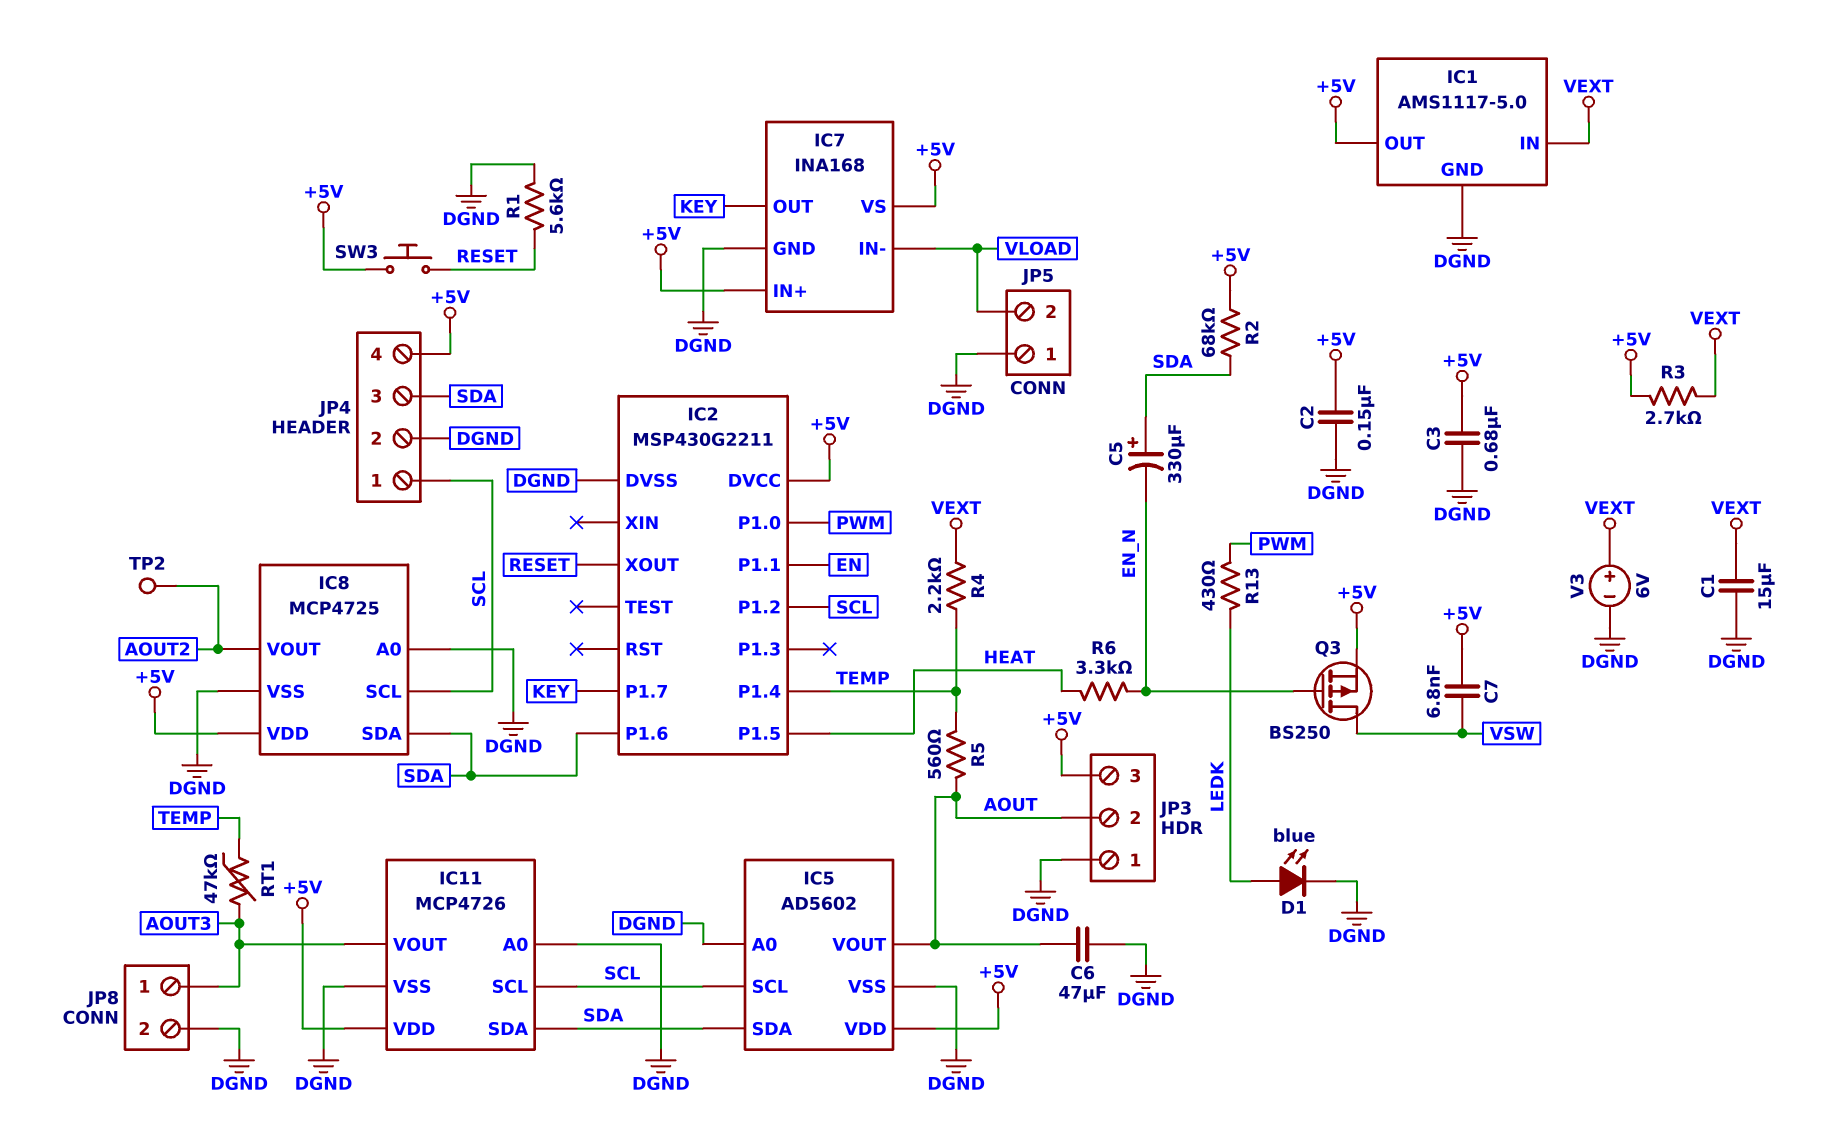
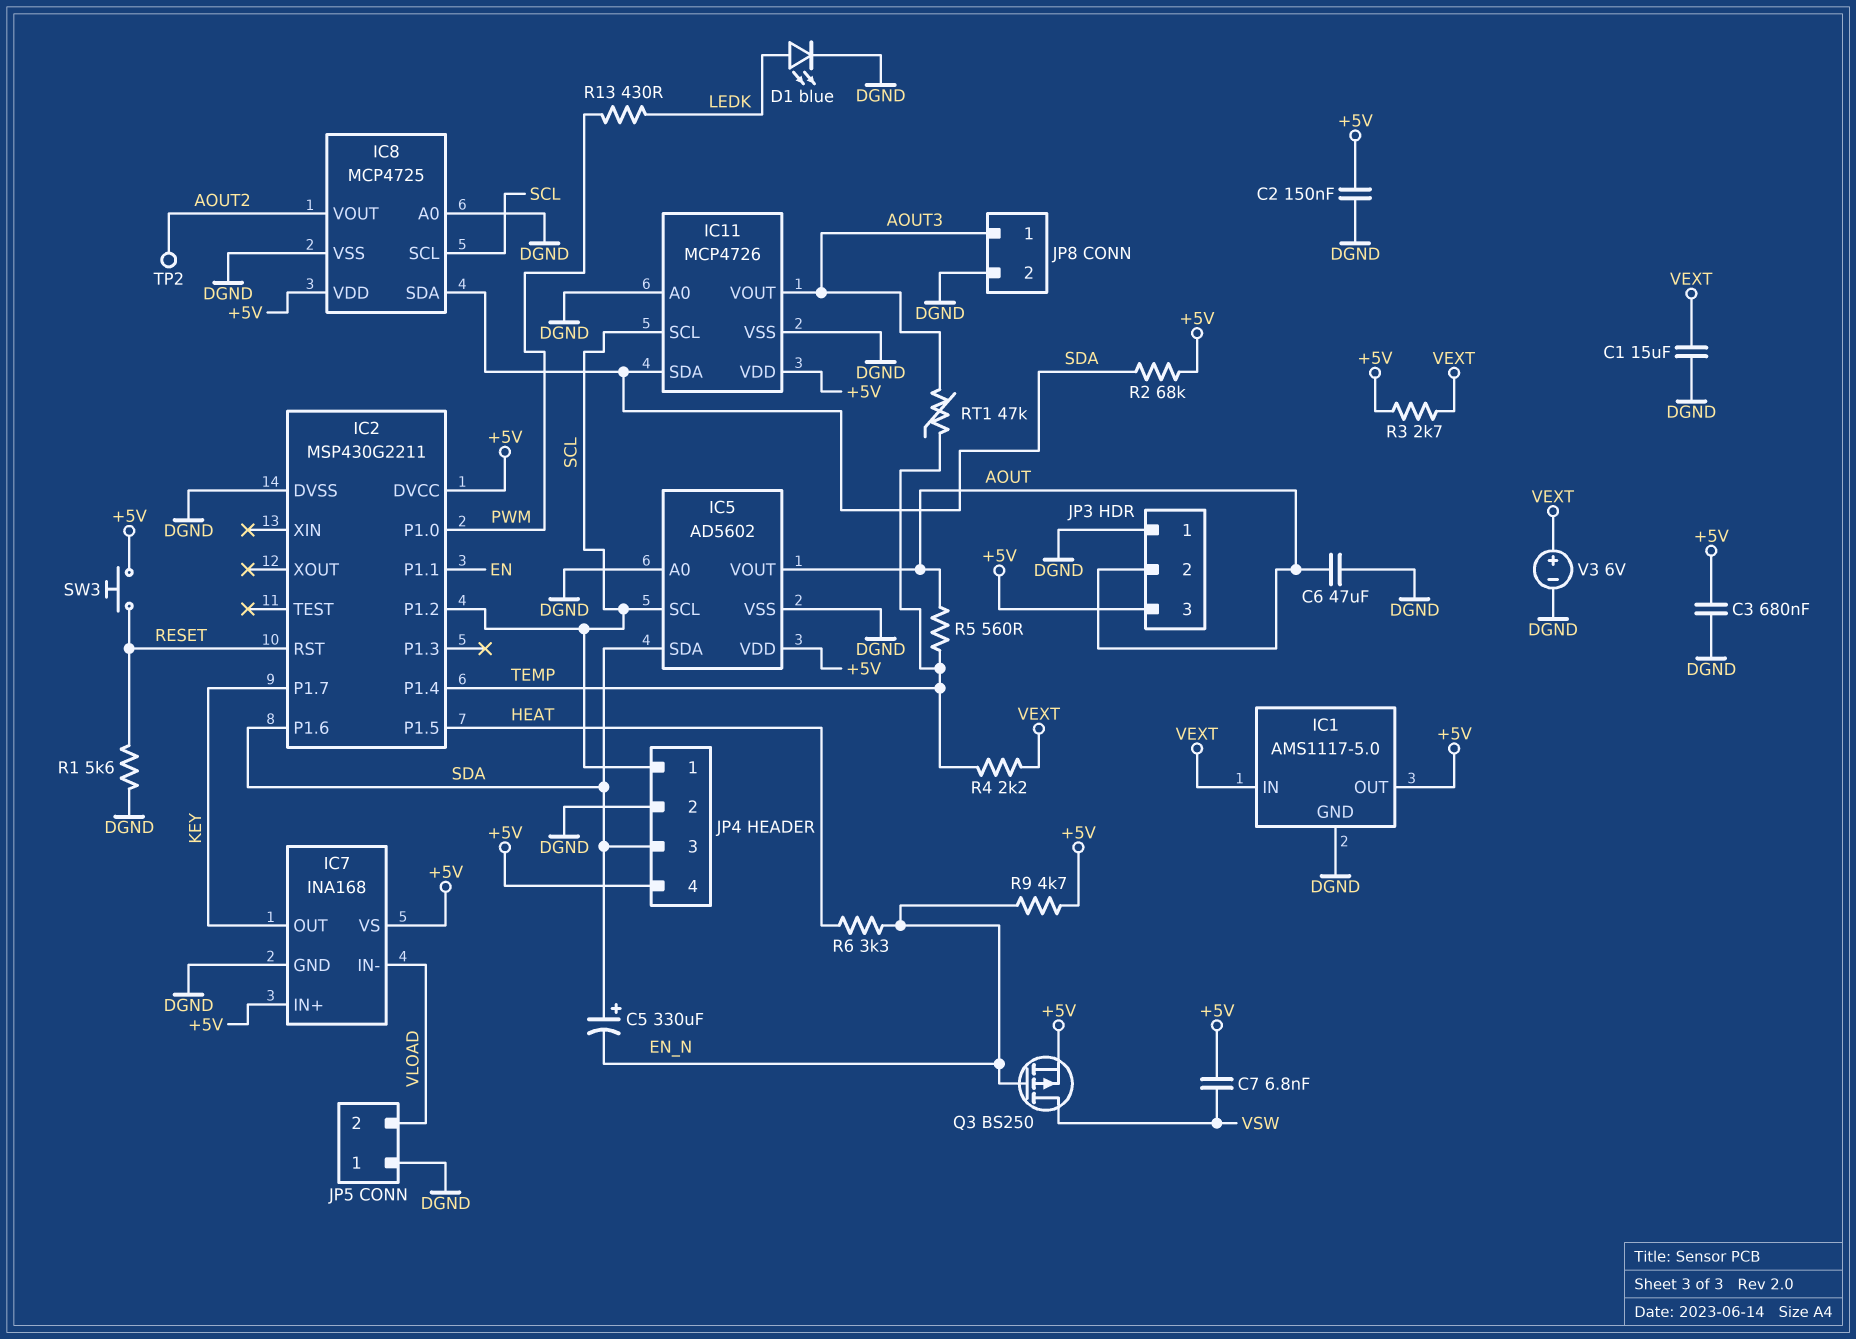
IC2 pin RST: none -> RESET
IC2 pin XOUT: RESET -> none
R9: none -> 4.7k (+5V, EN_N)

